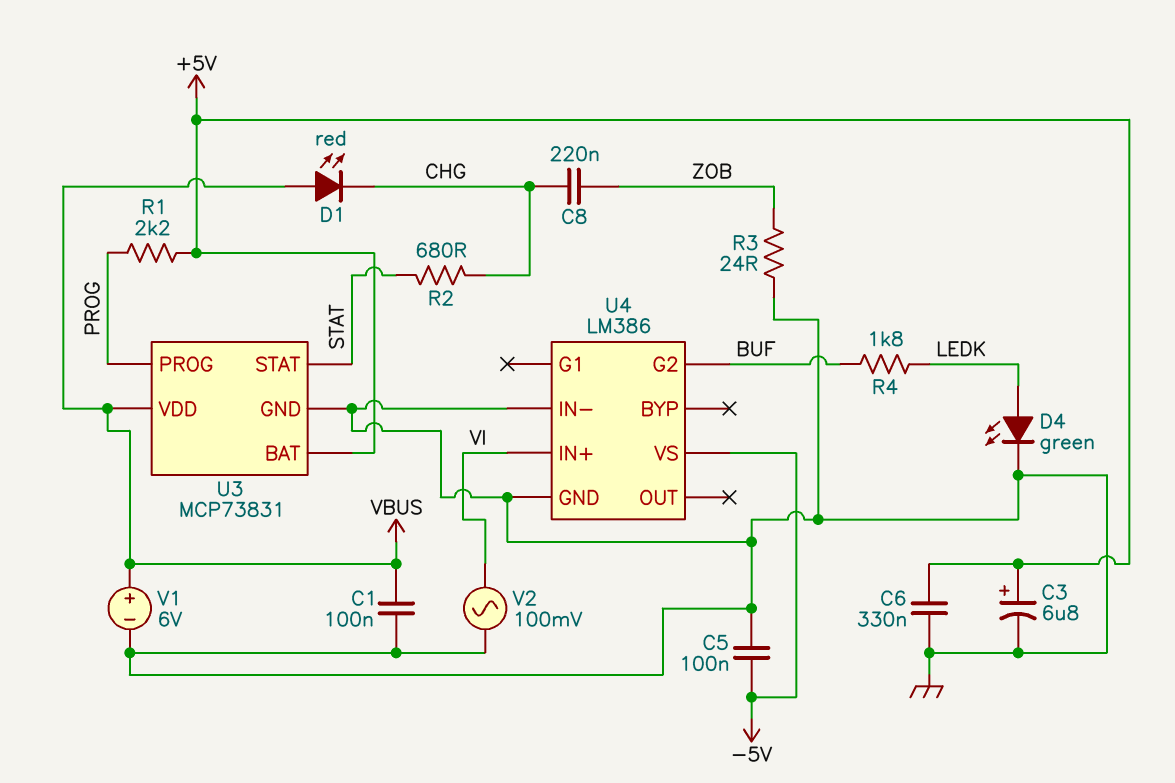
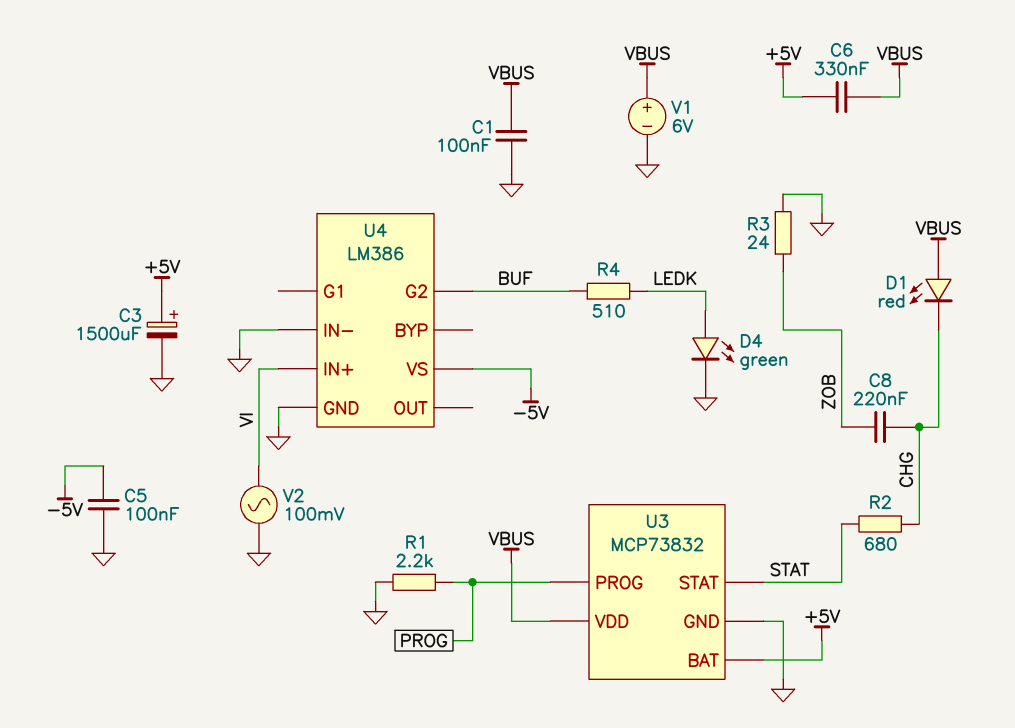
C3: 6.8uF (plus +5V, minus GND) -> 1500uF (plus +5V, minus GND)
C6: 330nF (+5V, GND) -> 330nF (+5V, VBUS)
R1: 2.2k (+5V, PROG) -> 2.2k (GND, PROG)
R4: 1.8k (BUF, LEDK) -> 510 (BUF, LEDK)
U3: MCP73831 -> MCP73832

